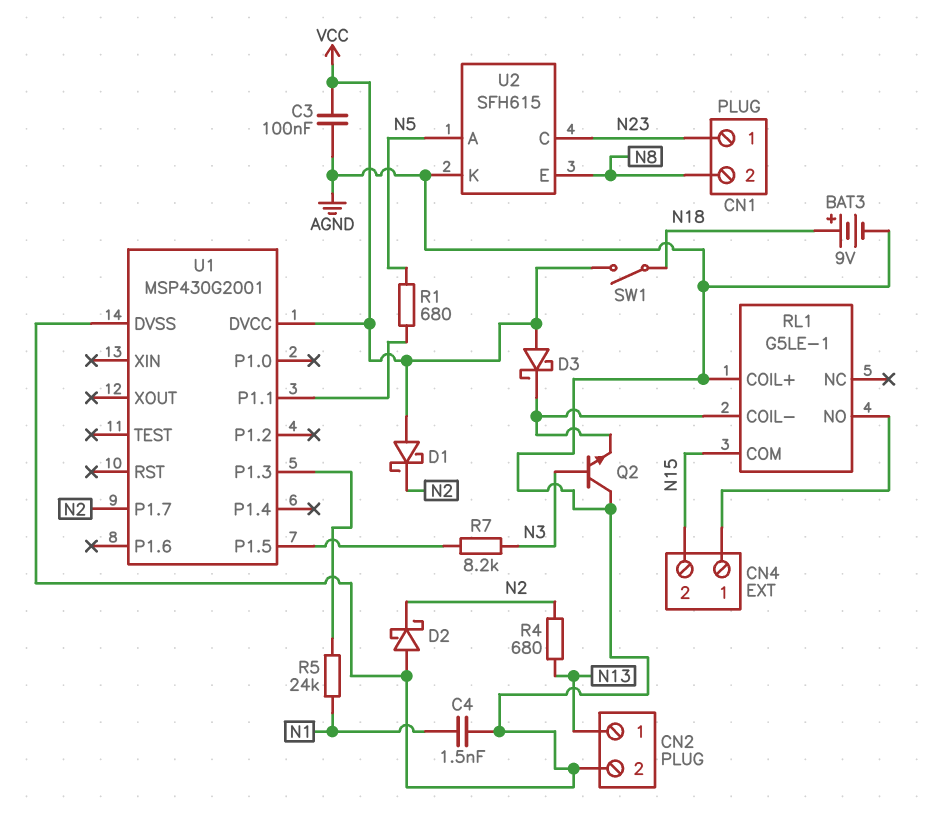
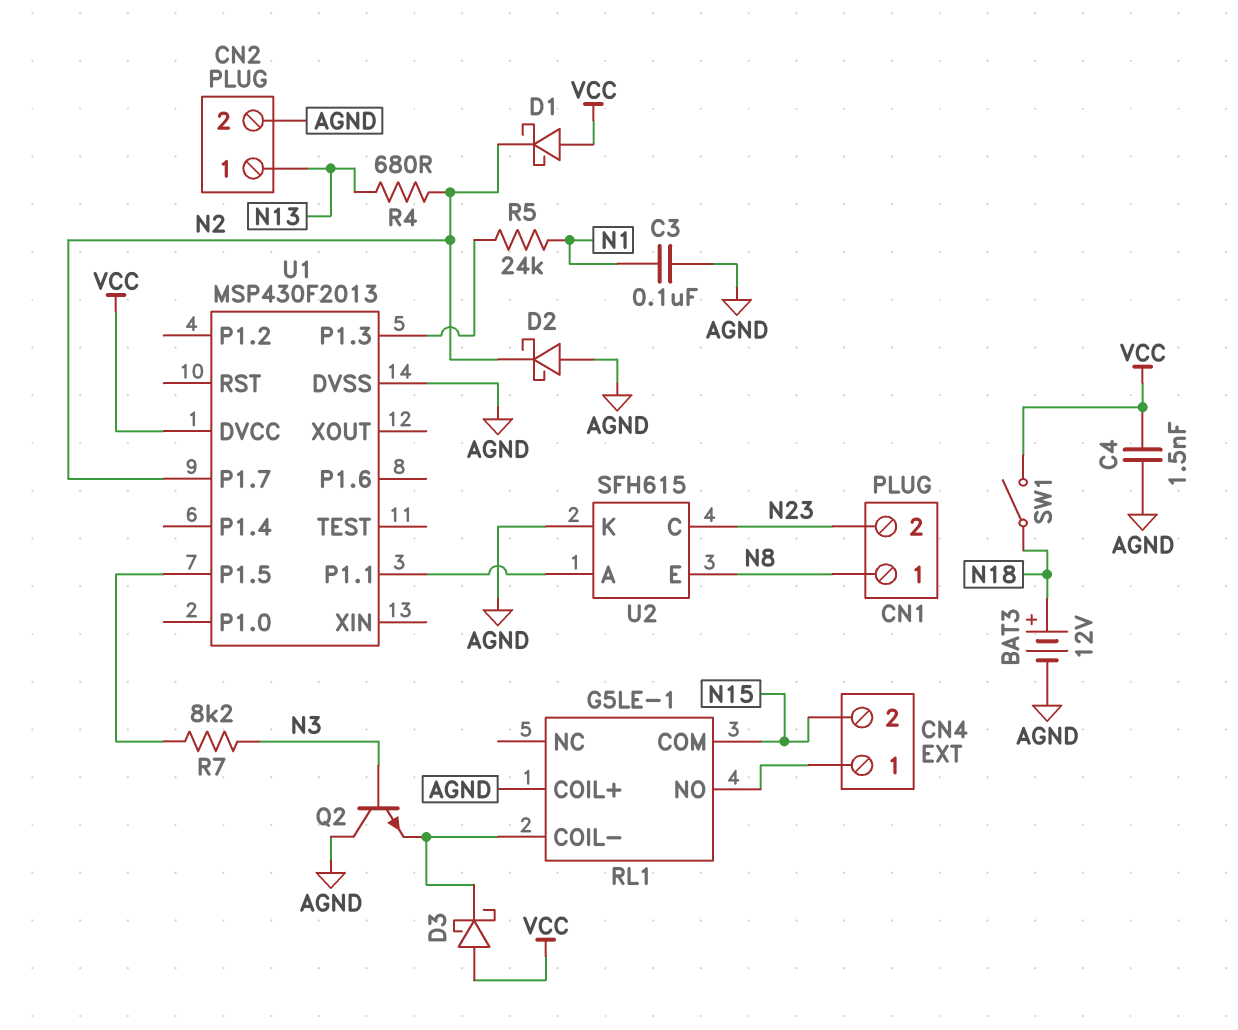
BAT3: 9V (plus N18, minus AGND) -> 12V (plus N18, minus AGND)
C3: 100nF (AGND, VCC) -> 100nF (AGND, N1)
C4: 1.5nF (AGND, N1) -> 1.5nF (AGND, VCC)
CN1 pin 1: N23 -> N8
CN1 pin 2: N8 -> N23
R1: 680 (N5, U1/P1.1) -> none
U1: MSP430G2001 -> MSP430F2013
U2 pin A: N5 -> U1/P1.1

